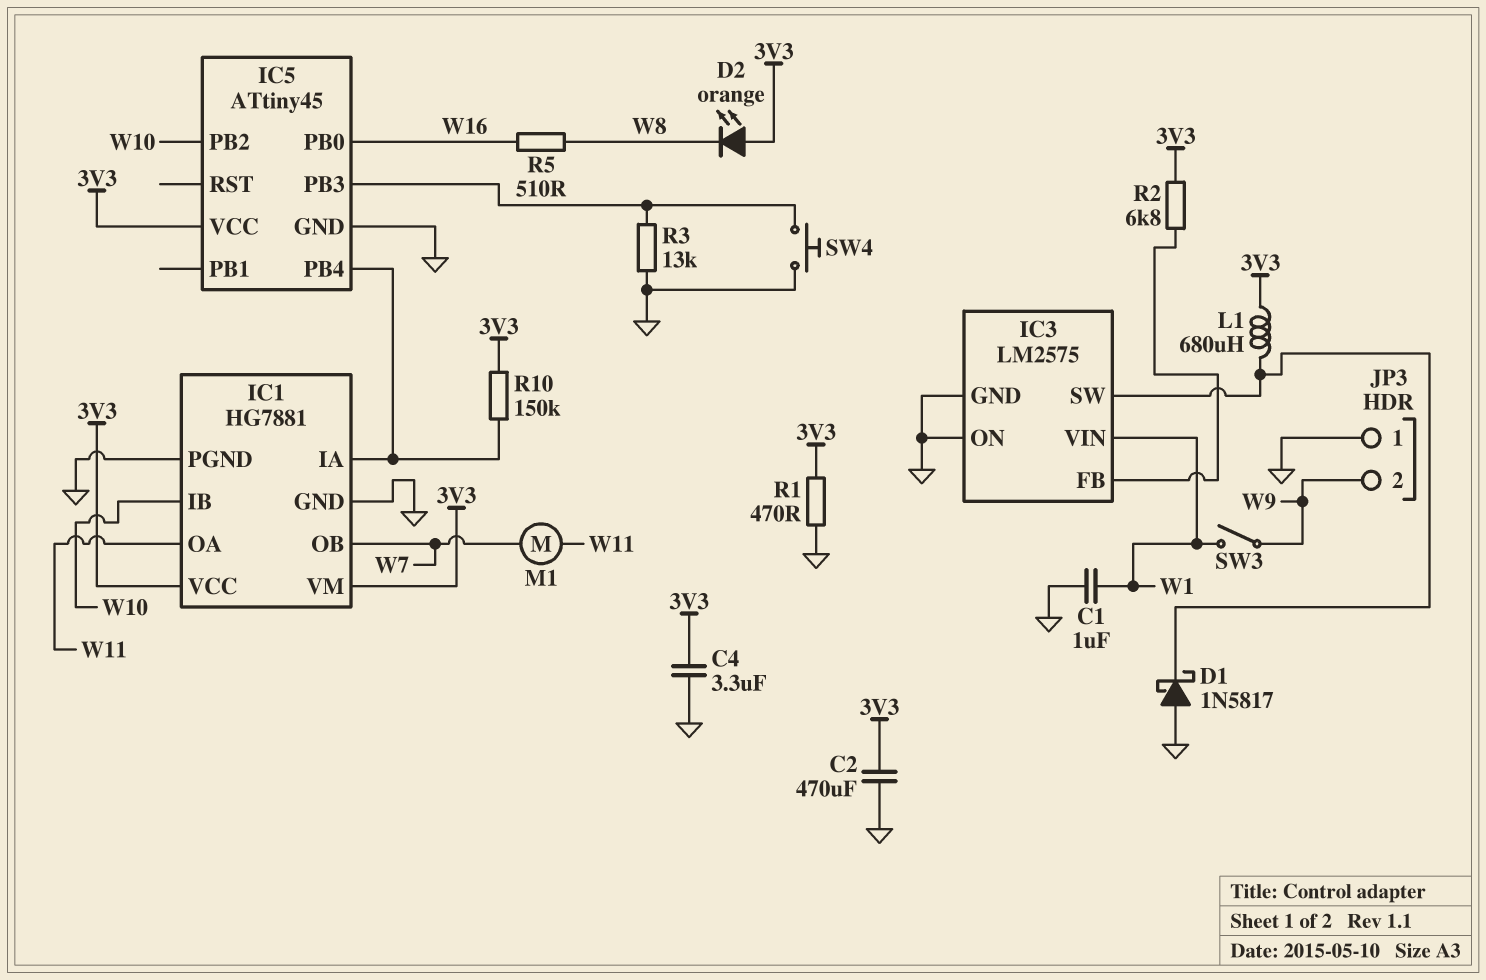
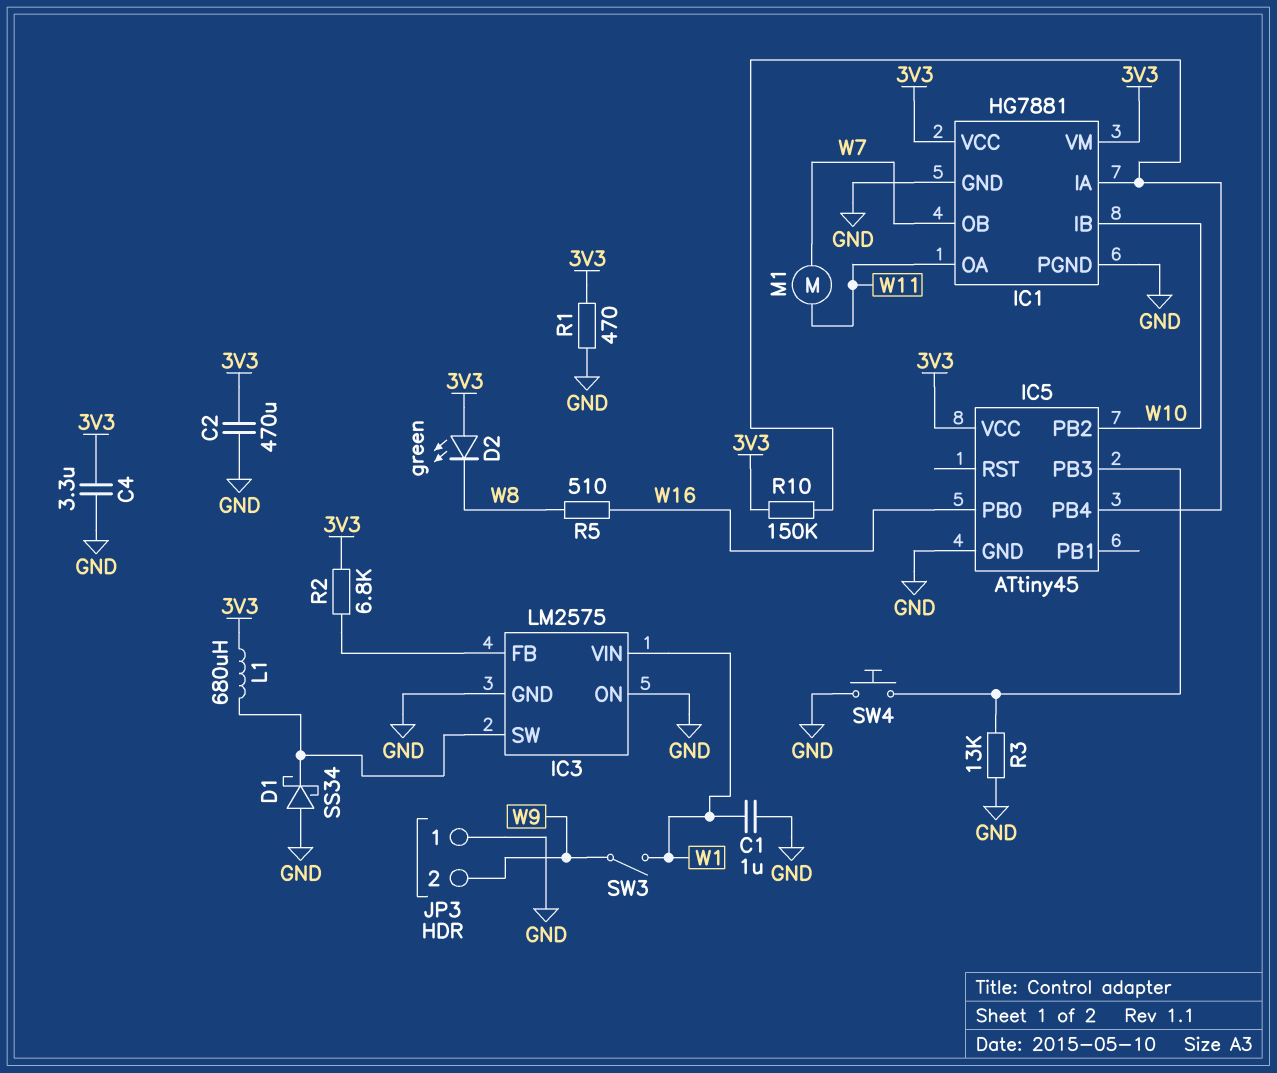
D1: schottky 1N5817 (A GND, K IC3/SW) -> schottky SS34 (A GND, K IC3/SW)
D2: LED orange (A 3V3, K W8) -> LED green (A 3V3, K W8)

